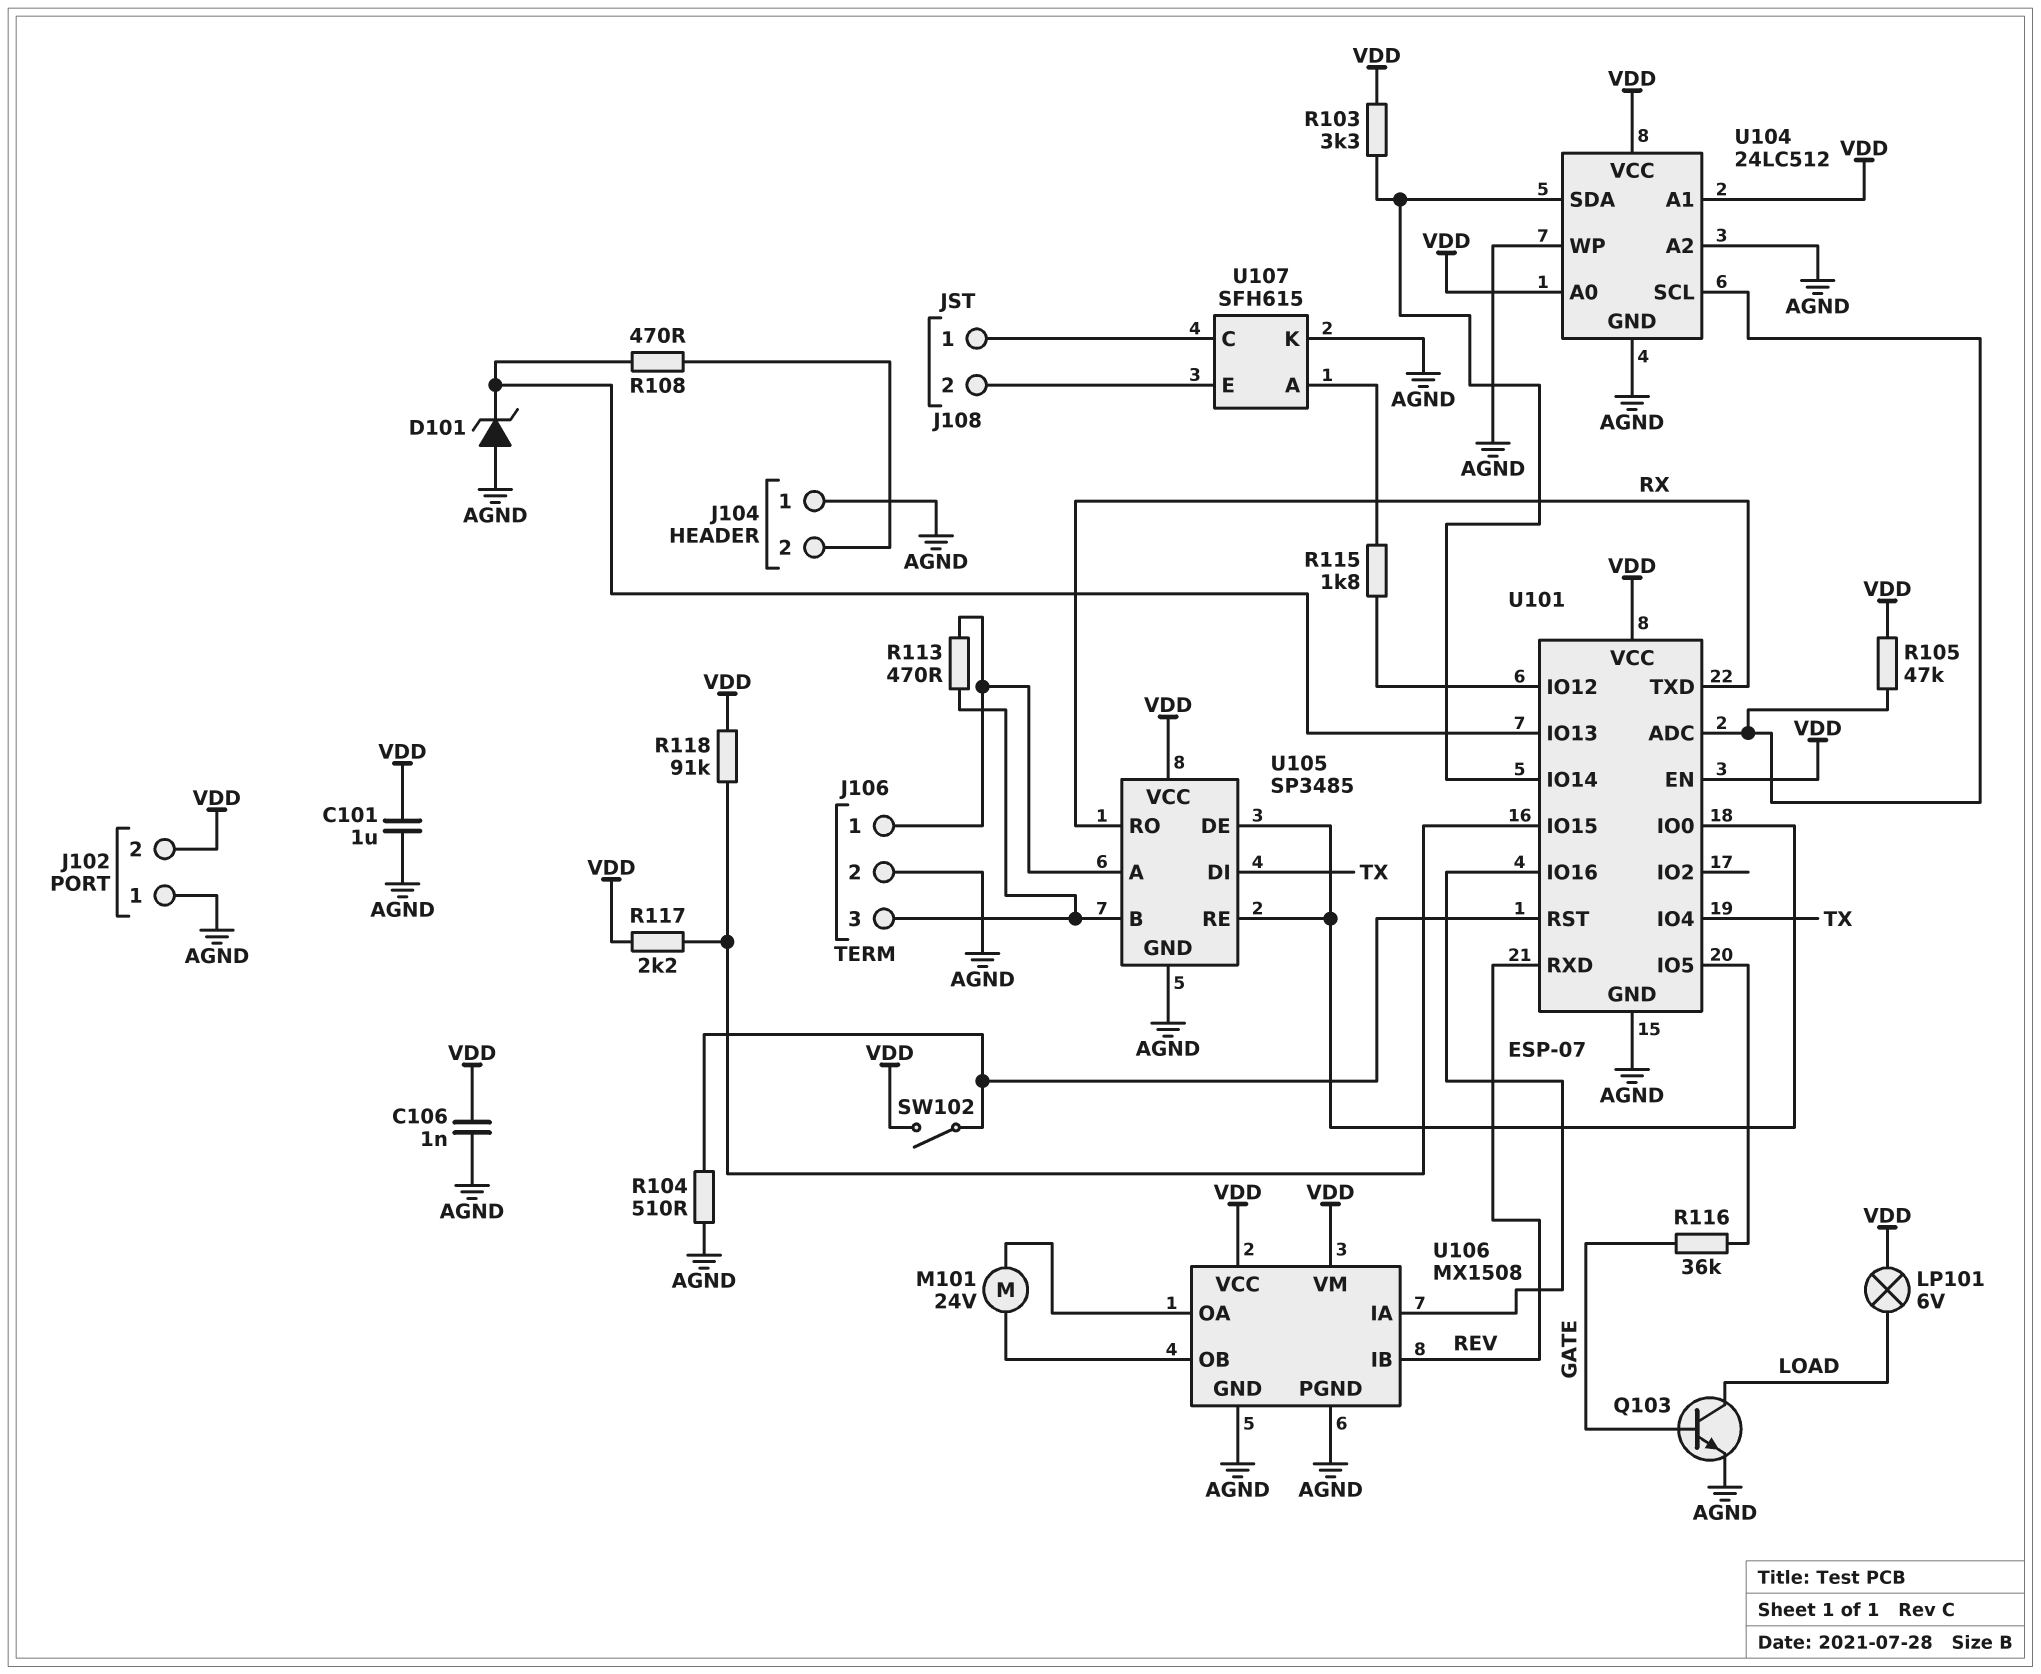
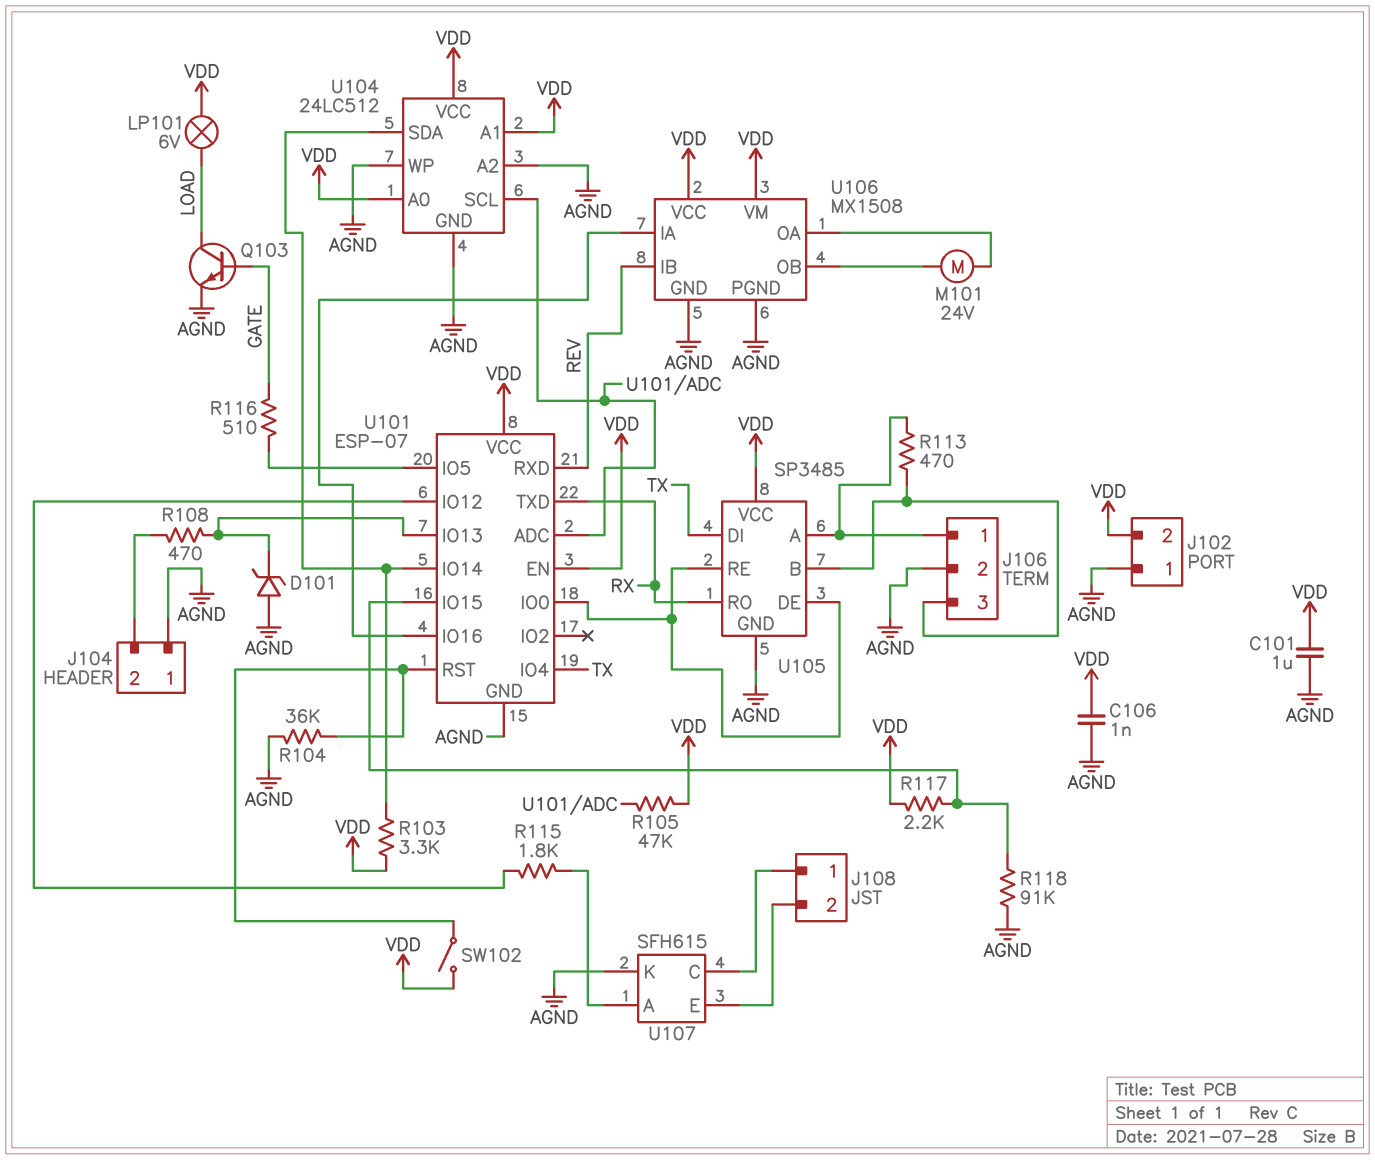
R104: 510 (AGND, U101/RST) -> 36k (AGND, U101/RST)
R116: 36k (GATE, U101/IO5) -> 510 (GATE, U101/IO5)
R118: 91k (U101/IO15, VDD) -> 91k (AGND, U101/IO15)

